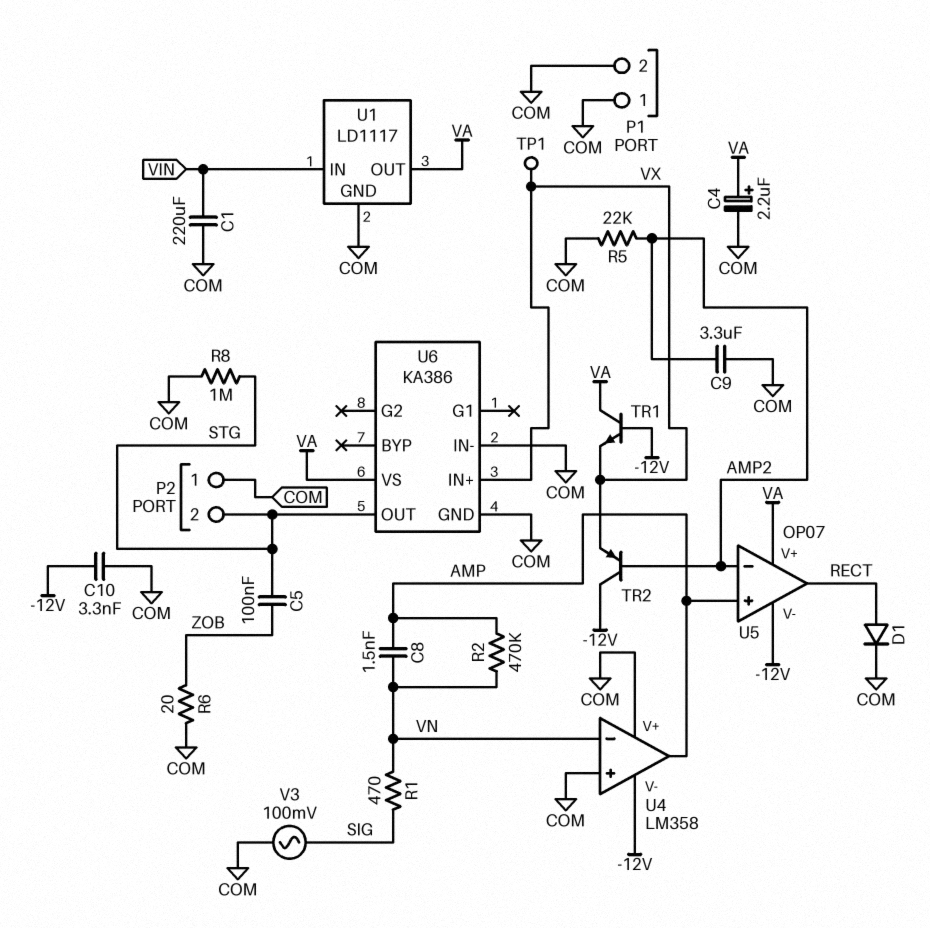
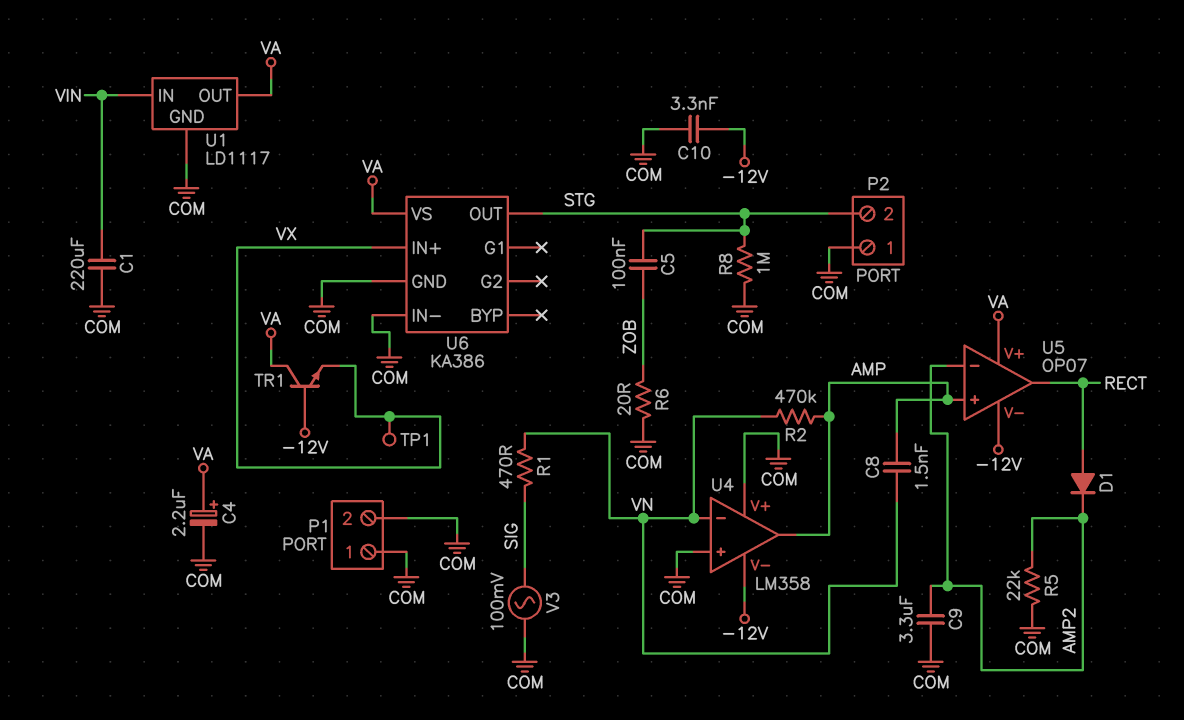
D1: diode (A RECT, K COM) -> diode (A RECT, K AMP2)
TR2: PNP (B AMP2, C -12V, E VX) -> none

